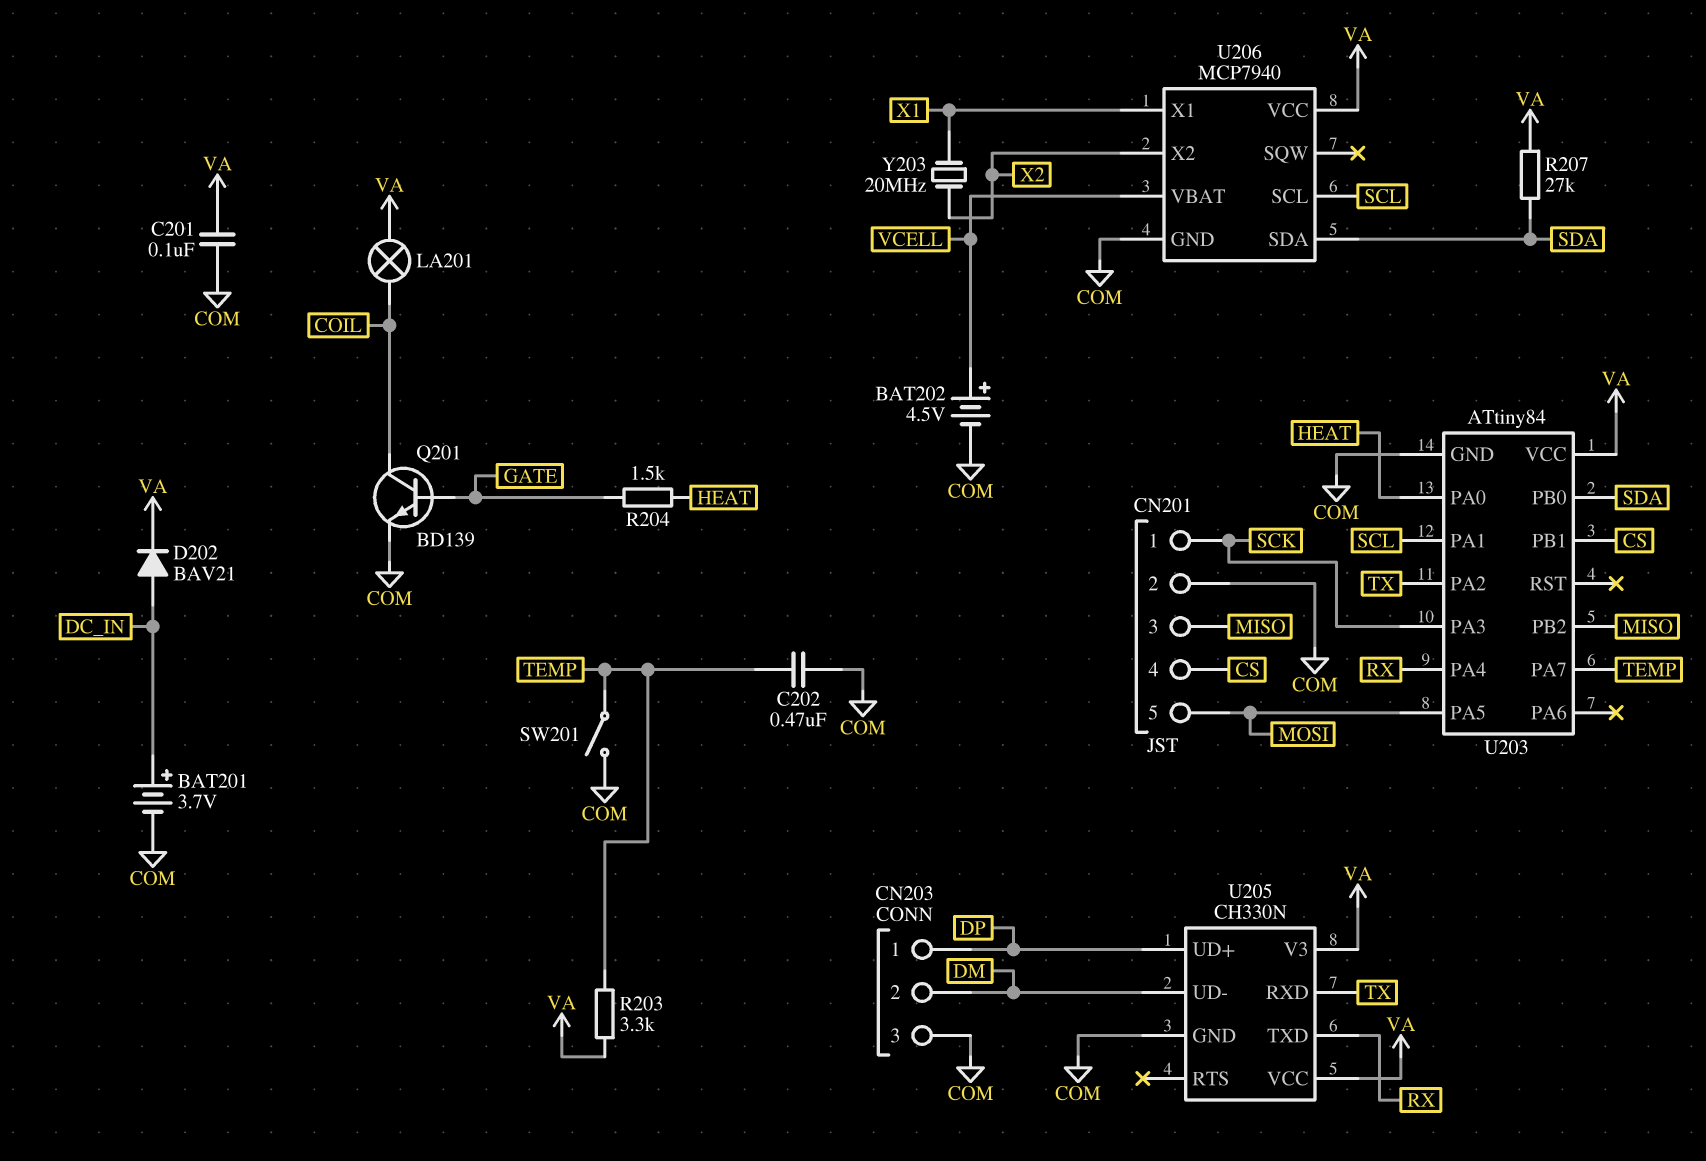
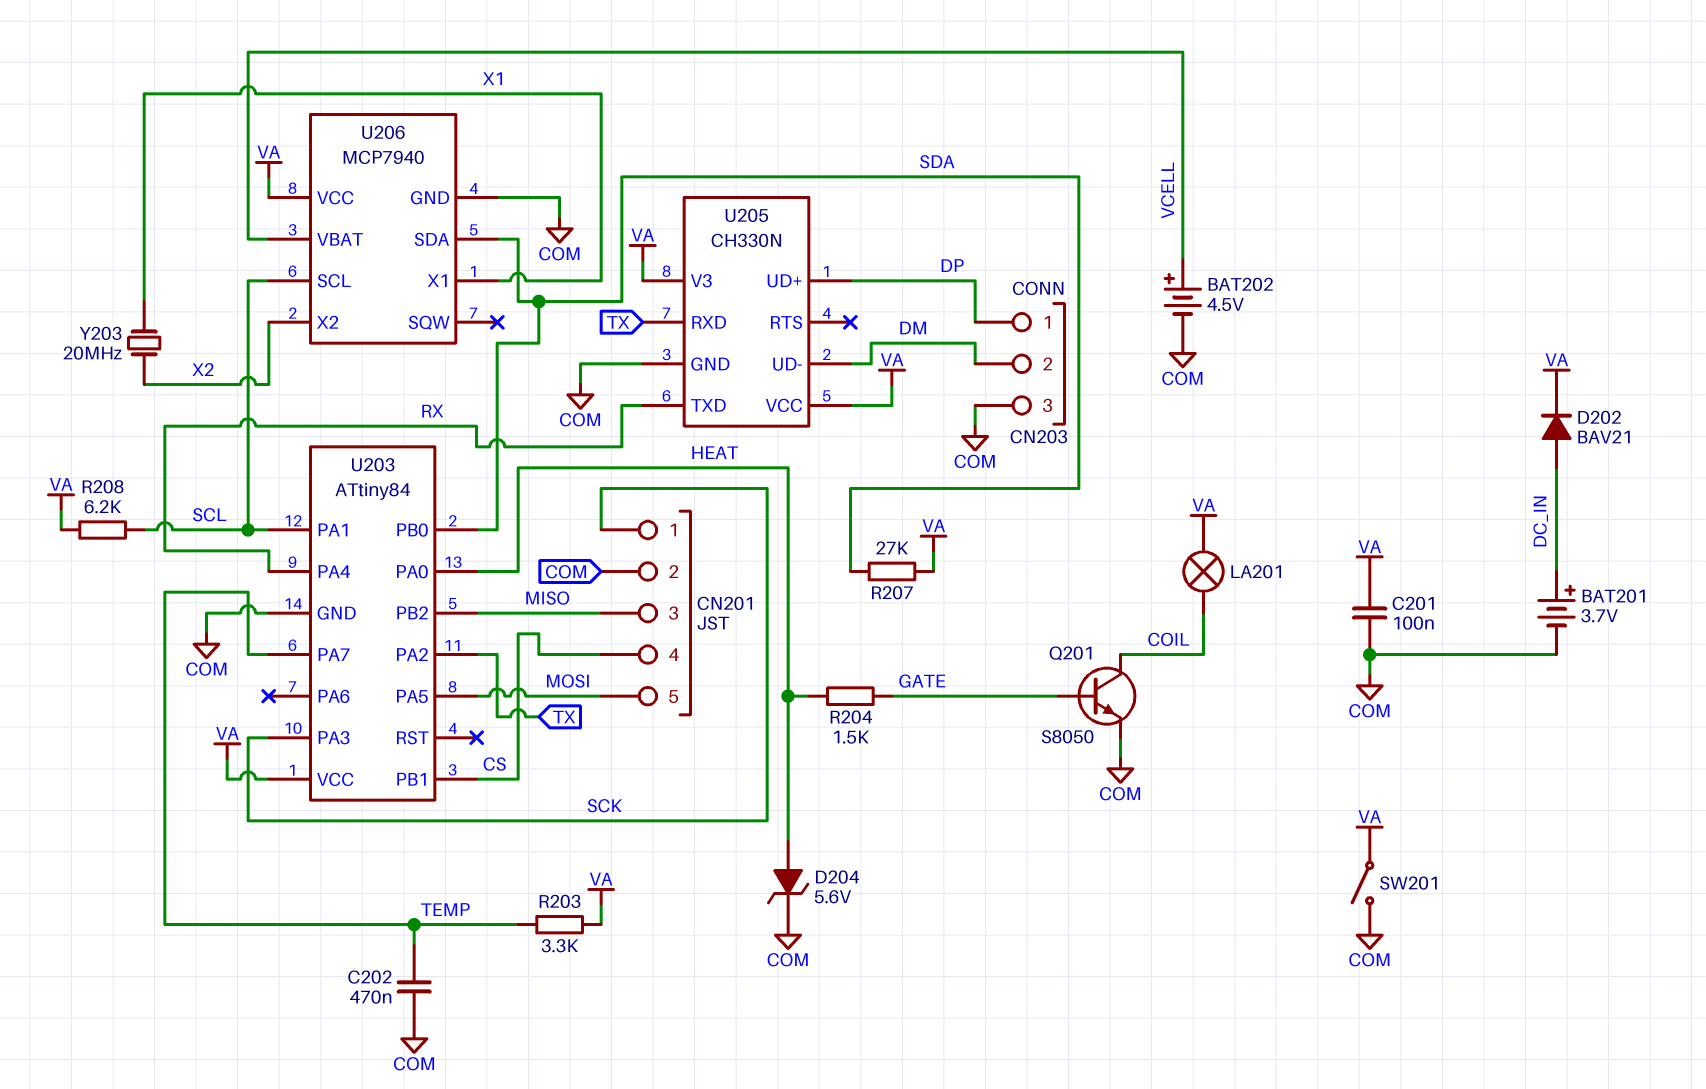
D204: none -> zener 5.6V (A HEAT, K COM)
Q201: NPN BD139 (B GATE, C COIL, E COM) -> NPN S8050 (B GATE, C COIL, E COM)
R208: none -> 6.2k (SCL, VA)
SW201: switch (COM, TEMP) -> switch (COM, VA)

